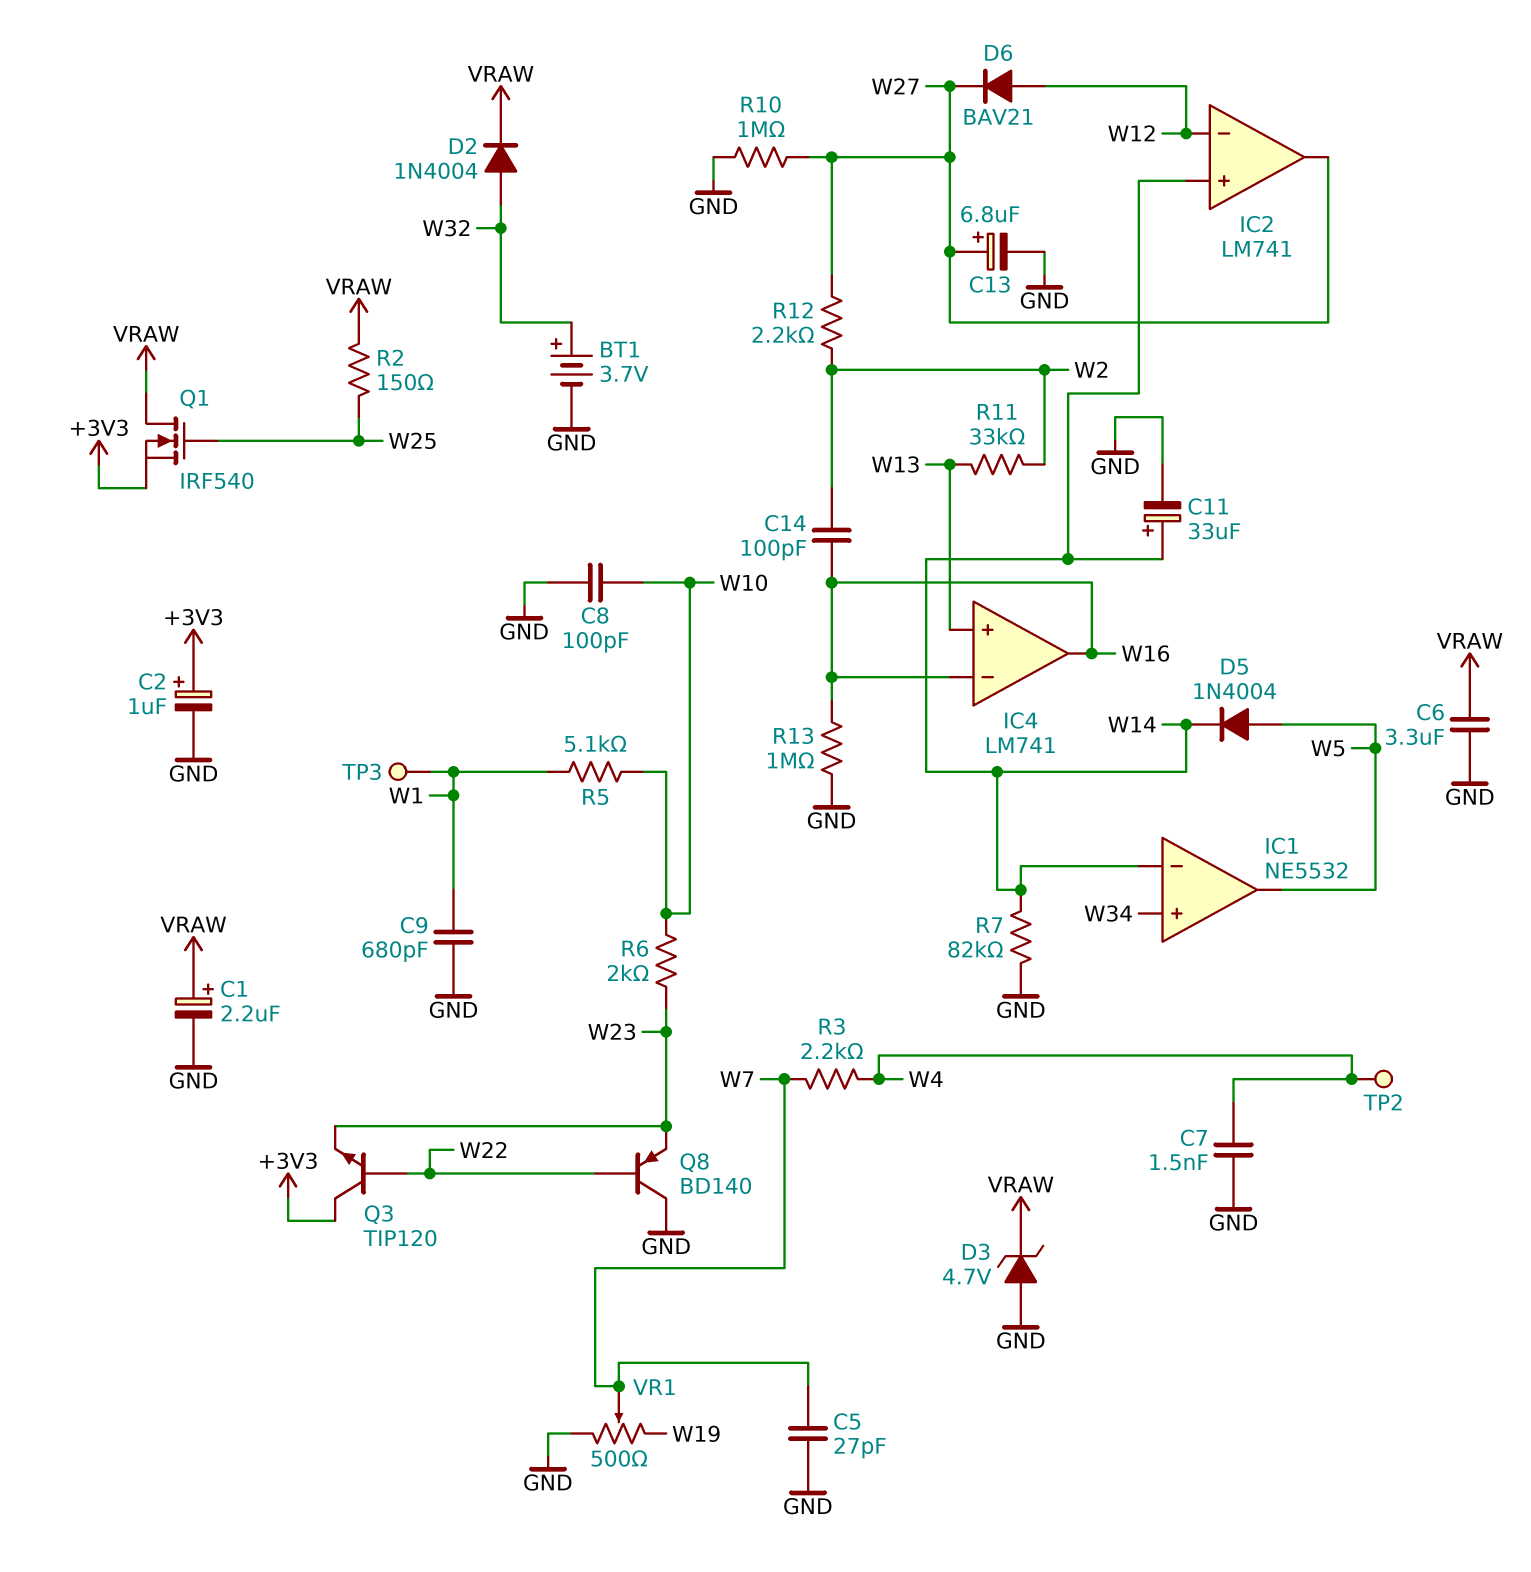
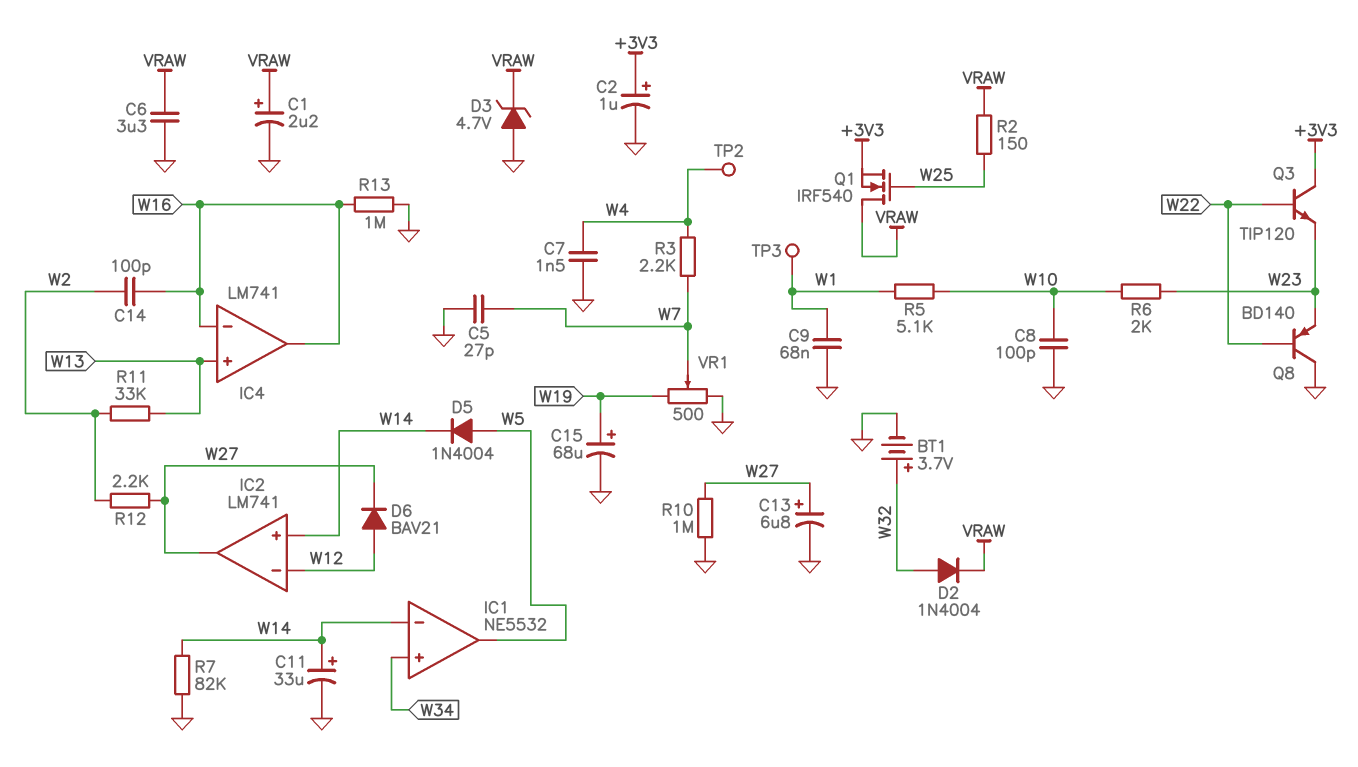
C9: 680pF (GND, W1) -> 68nF (GND, W1)
C15: none -> 68uF (plus W19, minus GND)

